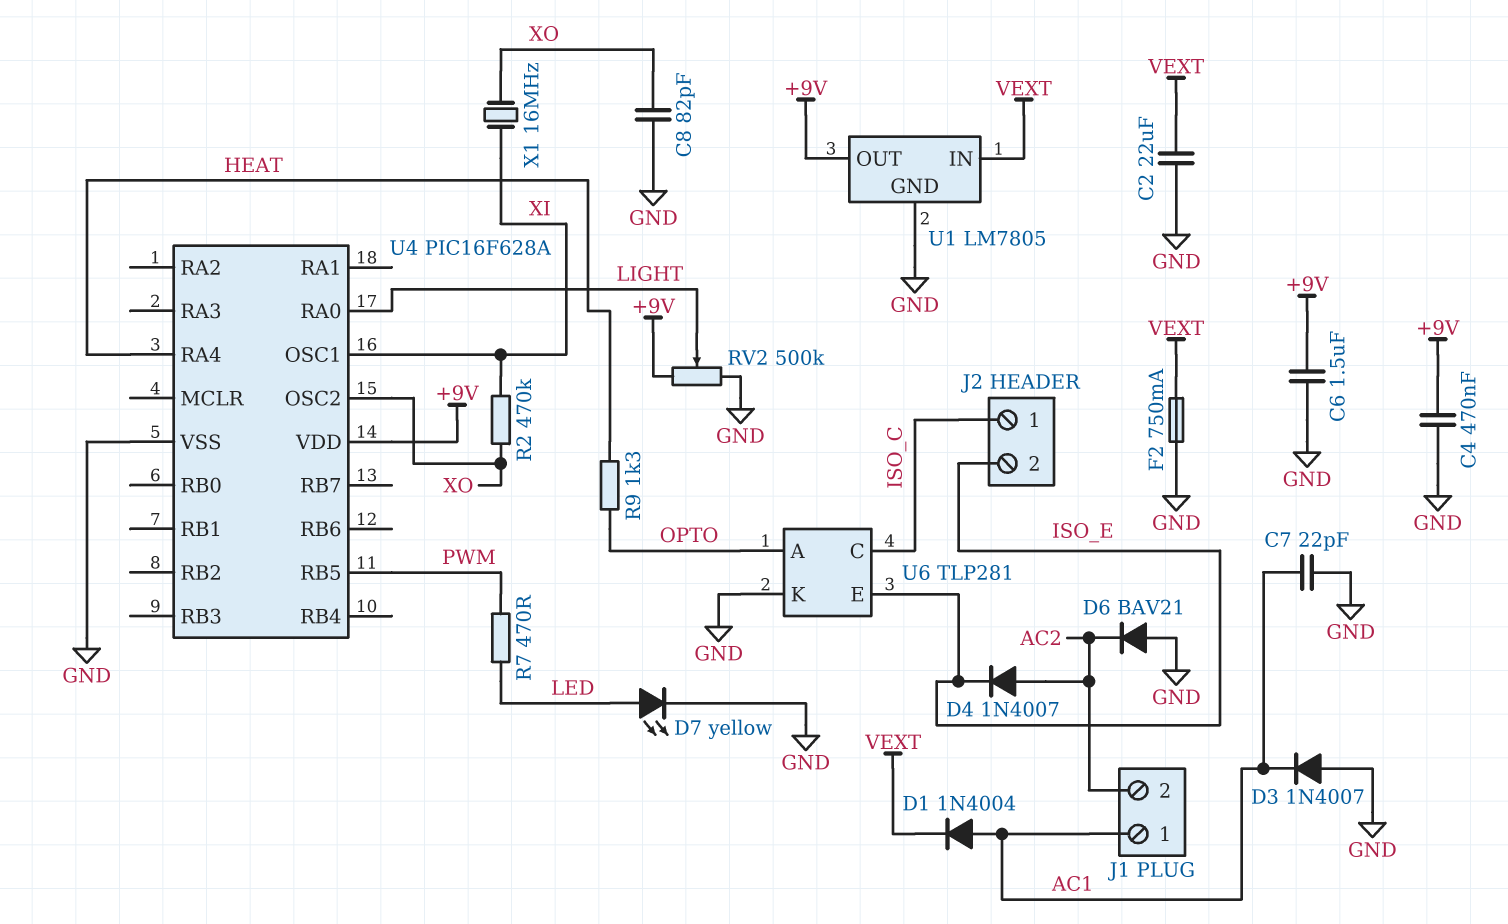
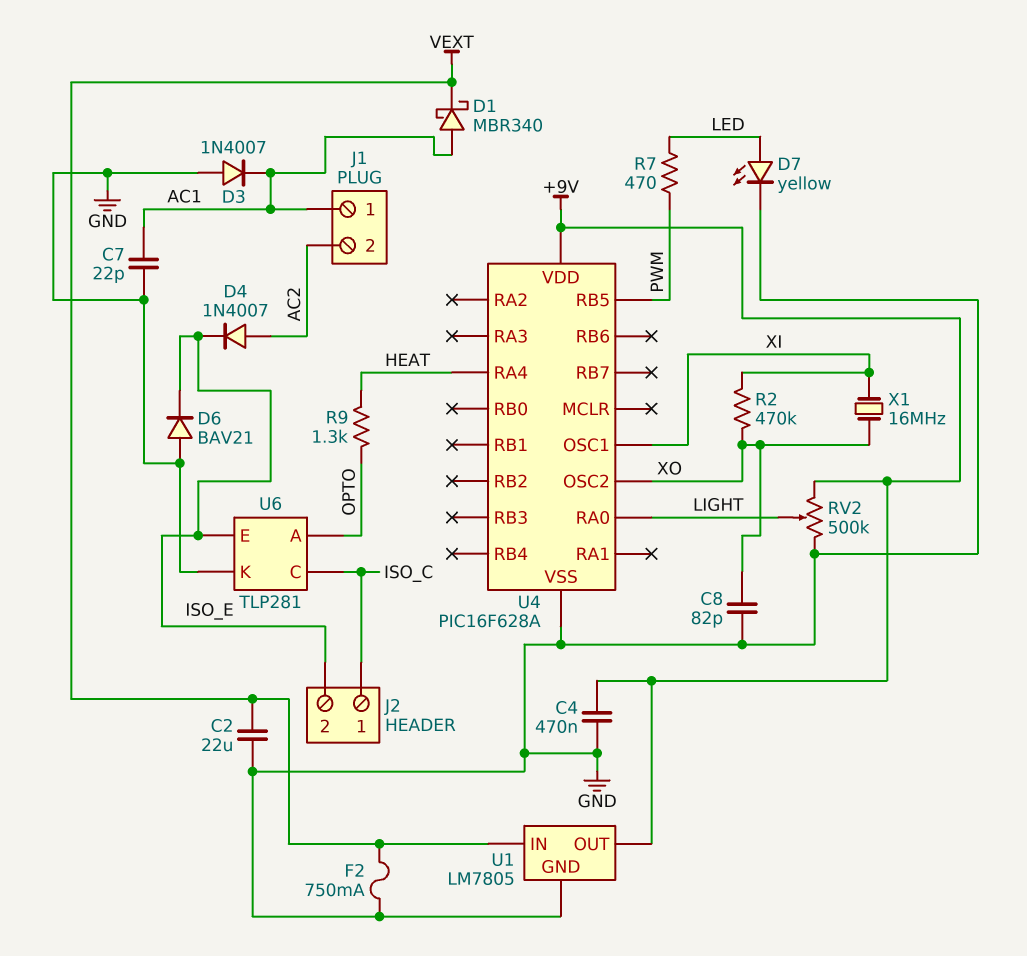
C6: 1.5uF (+9V, GND) -> none
D1: diode 1N4004 (A AC1, K VEXT) -> schottky MBR340 (A AC1, K VEXT)
D6: diode BAV21 (A GND, K AC2) -> diode BAV21 (A GND, K ISO_E)

